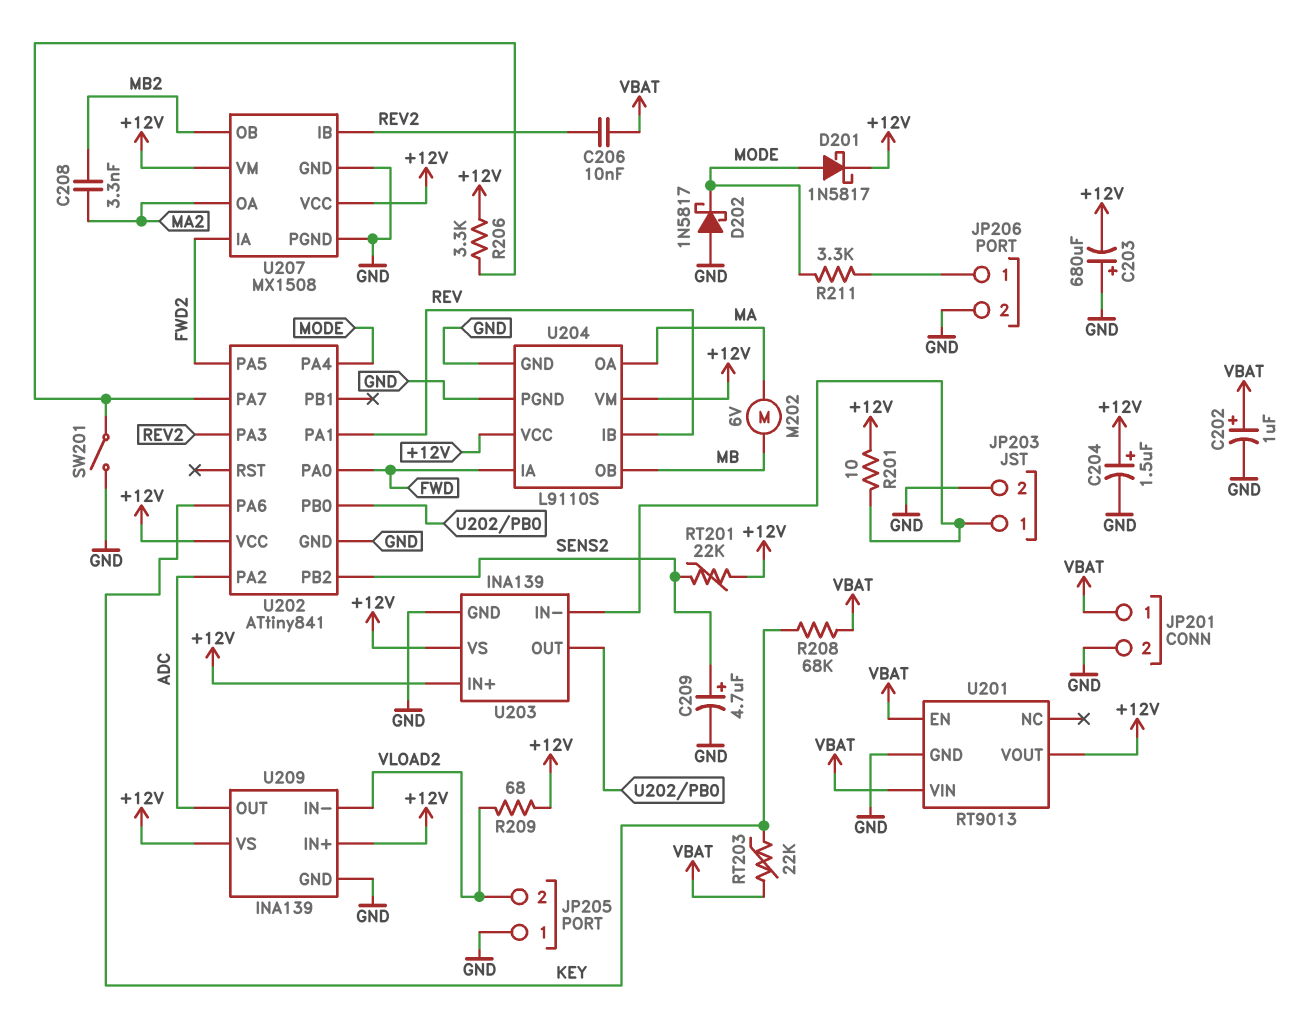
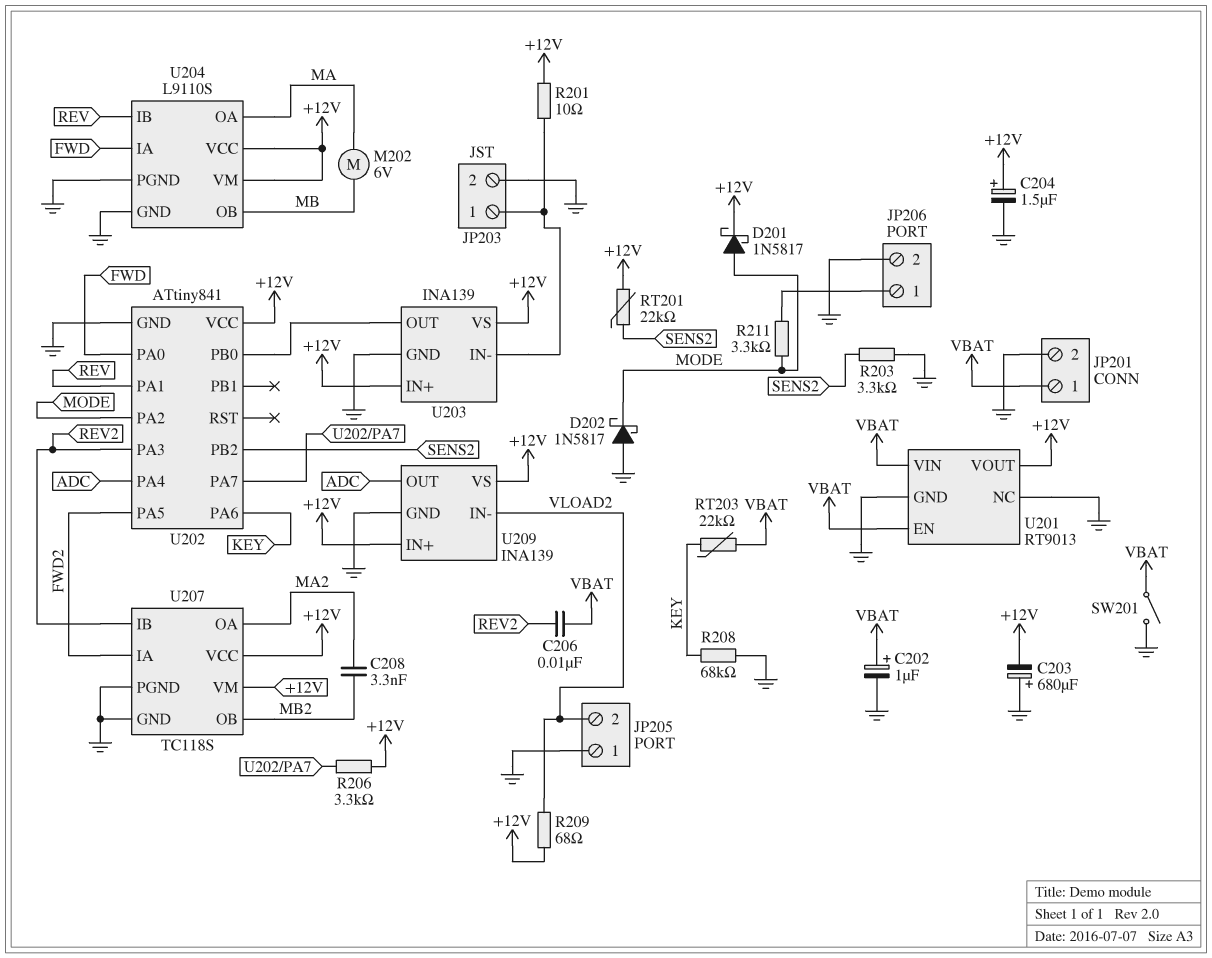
C209: 4.7uF (plus SENS2, minus GND) -> none
R203: none -> 3.3k (GND, SENS2)
R208: 68k (KEY, VBAT) -> 68k (GND, KEY)
SW201: switch (GND, U202/PA7) -> switch (GND, VBAT)
U201 pin NC: none -> GND
U202 pin PA2: ADC -> MODE
U202 pin PA4: MODE -> ADC
U207: MX1508 -> TC118S

